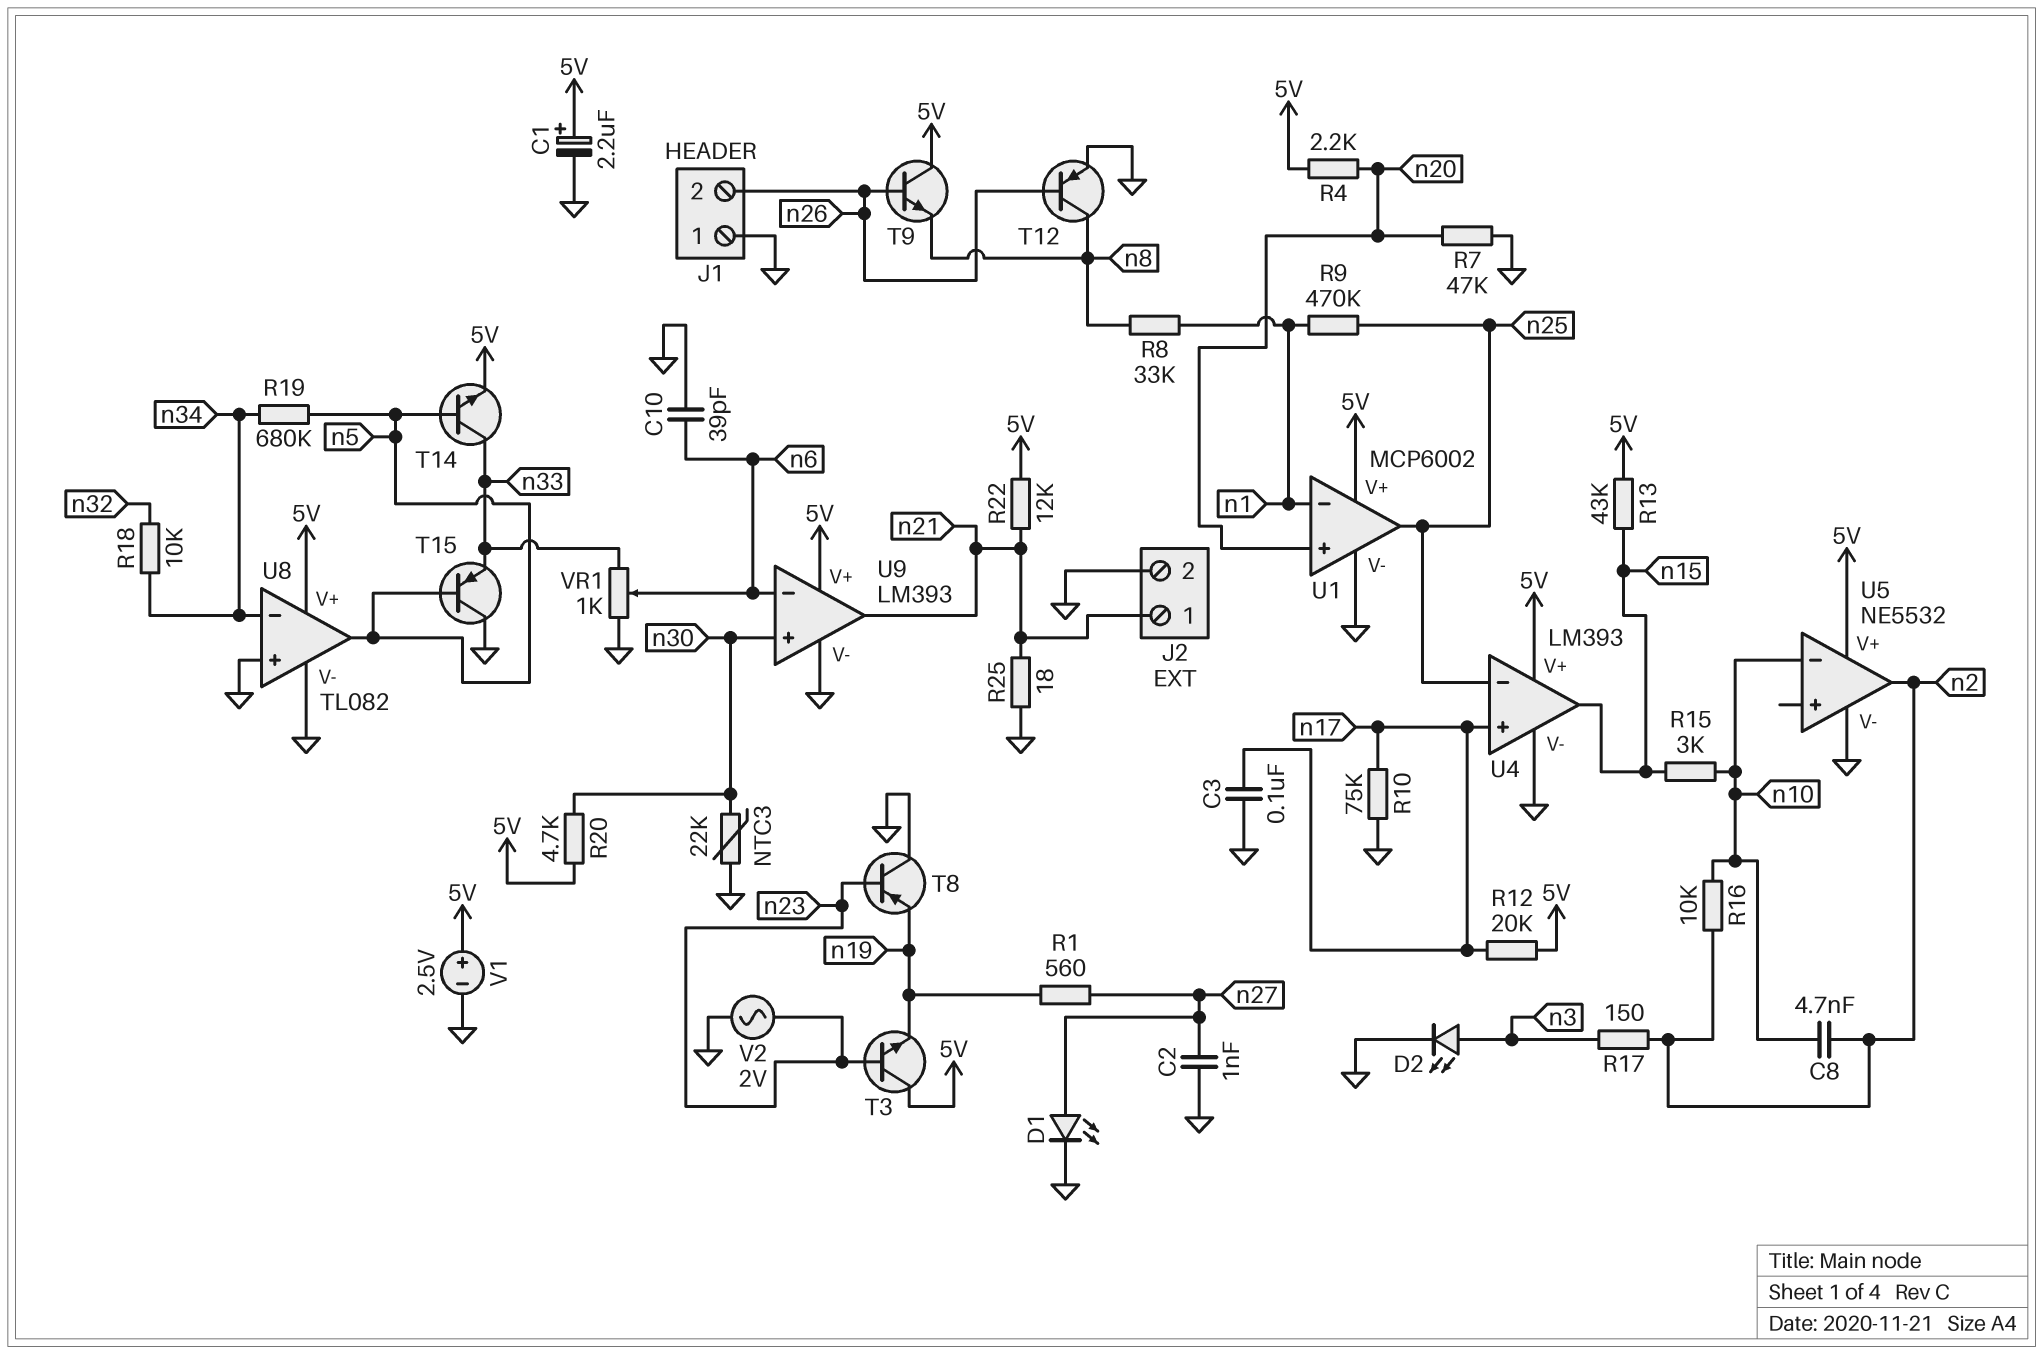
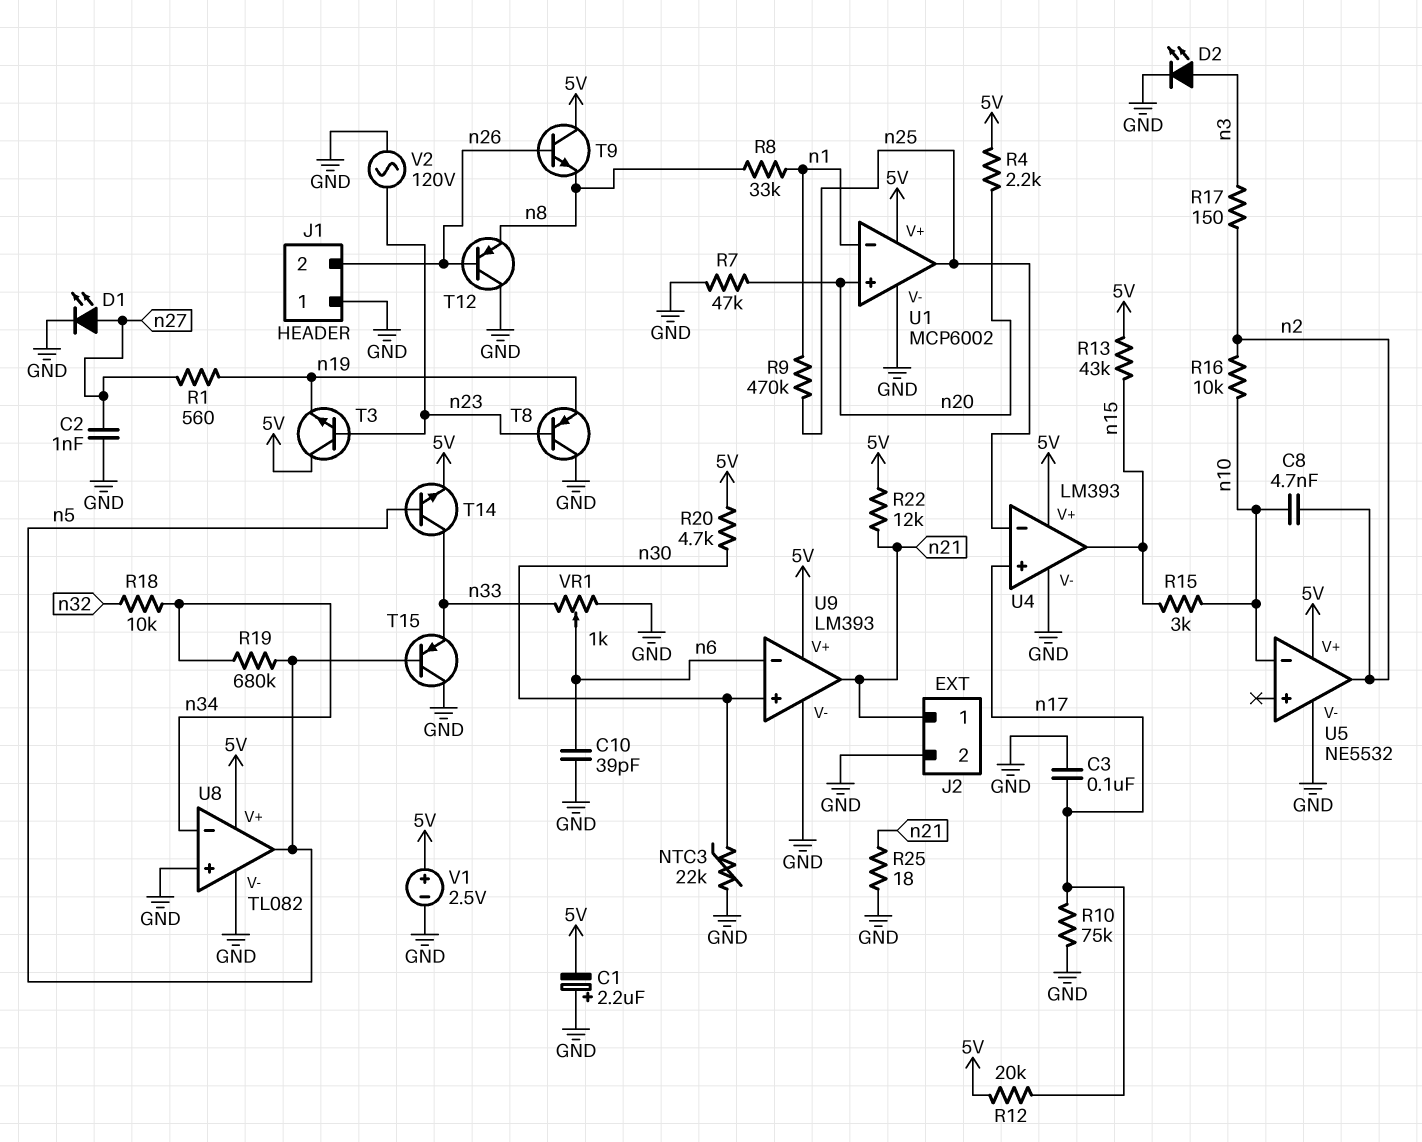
C1: 2.2uF (plus 5V, minus GND) -> 2.2uF (plus GND, minus 5V)
T12: PNP (B n26, C n8, E GND) -> PNP (B n26, C GND, E n8)
V2: AC 2V (GND, n23) -> AC 120V (GND, n23)

